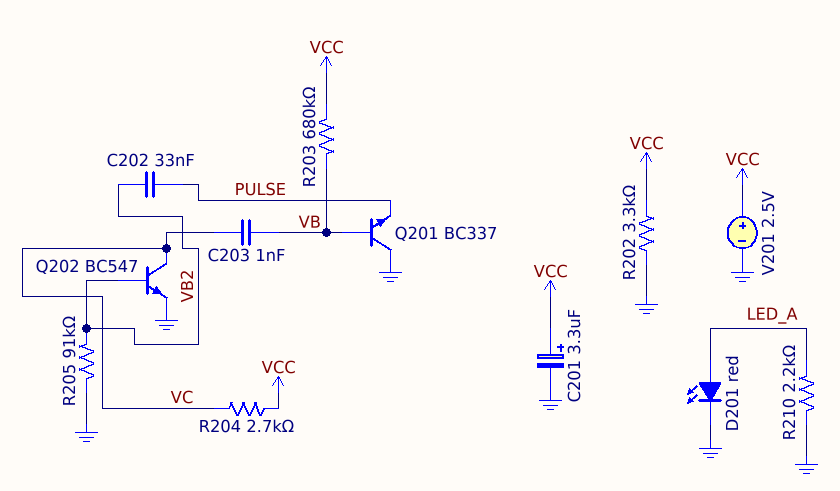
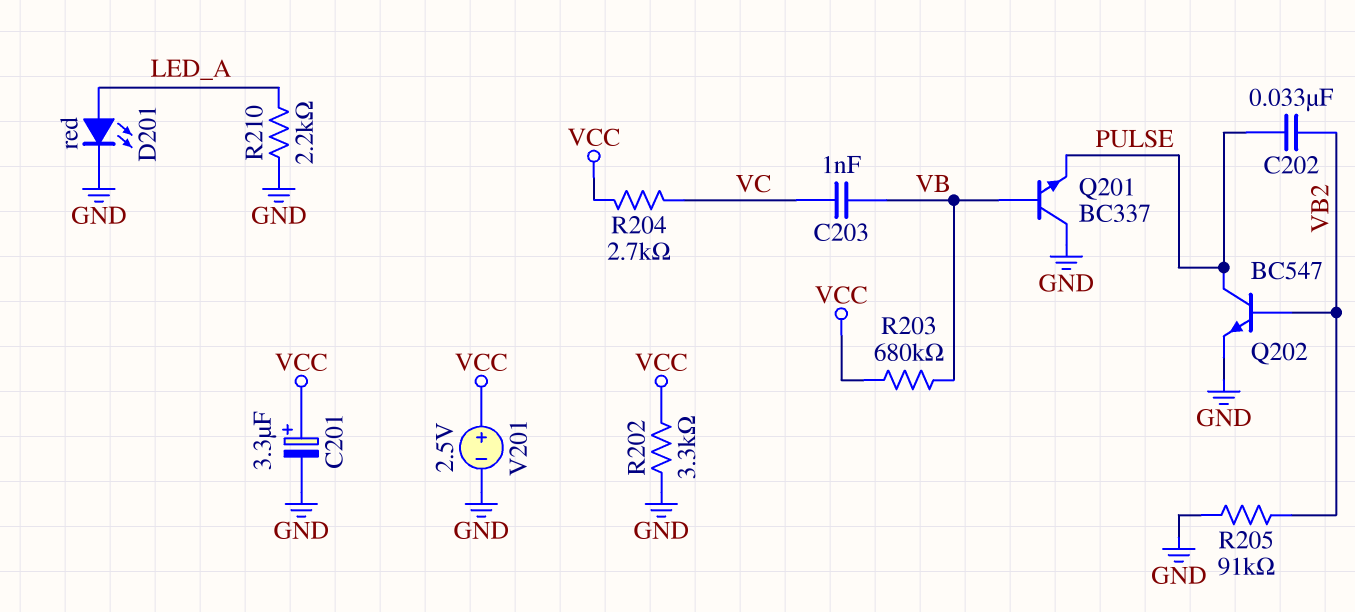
Q202: NPN BC547 (B VB2, C VC, E GND) -> NPN BC547 (B VB2, C PULSE, E GND)

